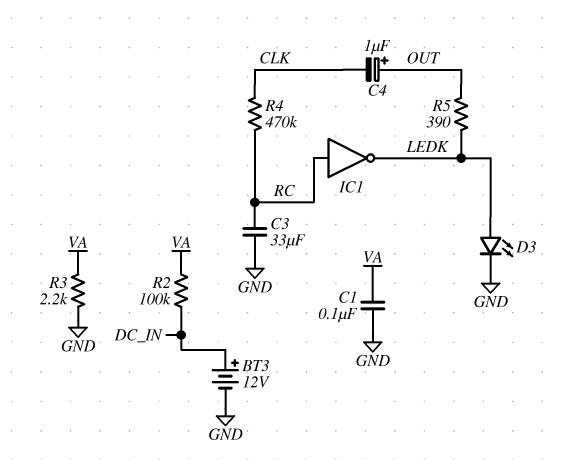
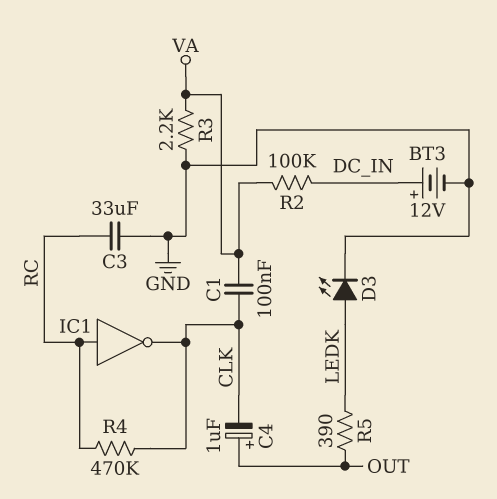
C1: 100nF (GND, VA) -> 100nF (CLK, VA)
IC1: NOT (in RC, out LEDK) -> NOT (in RC, out CLK)

